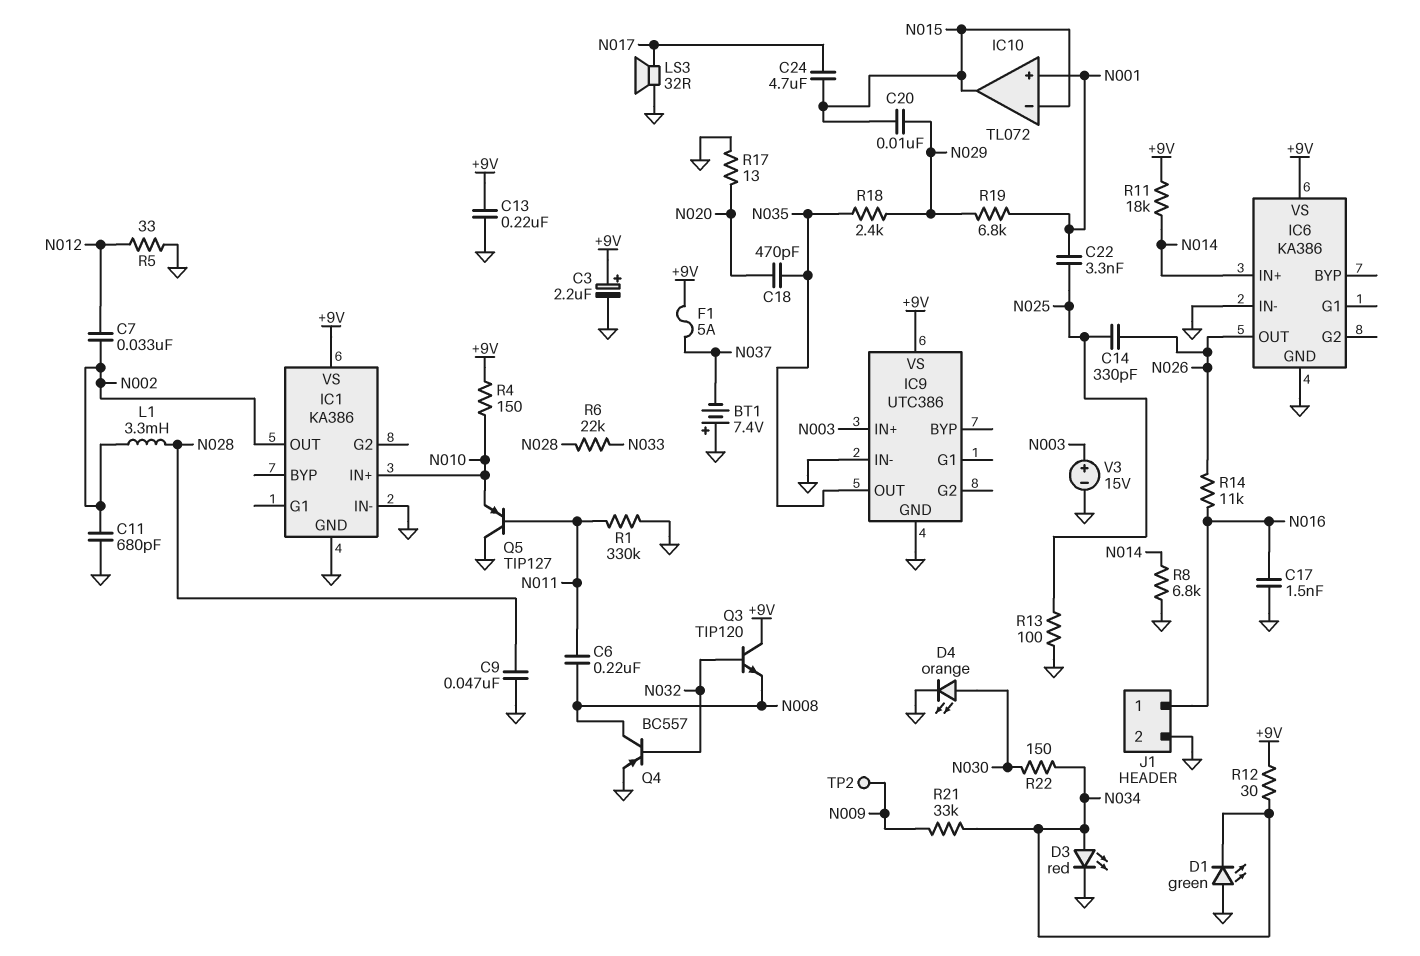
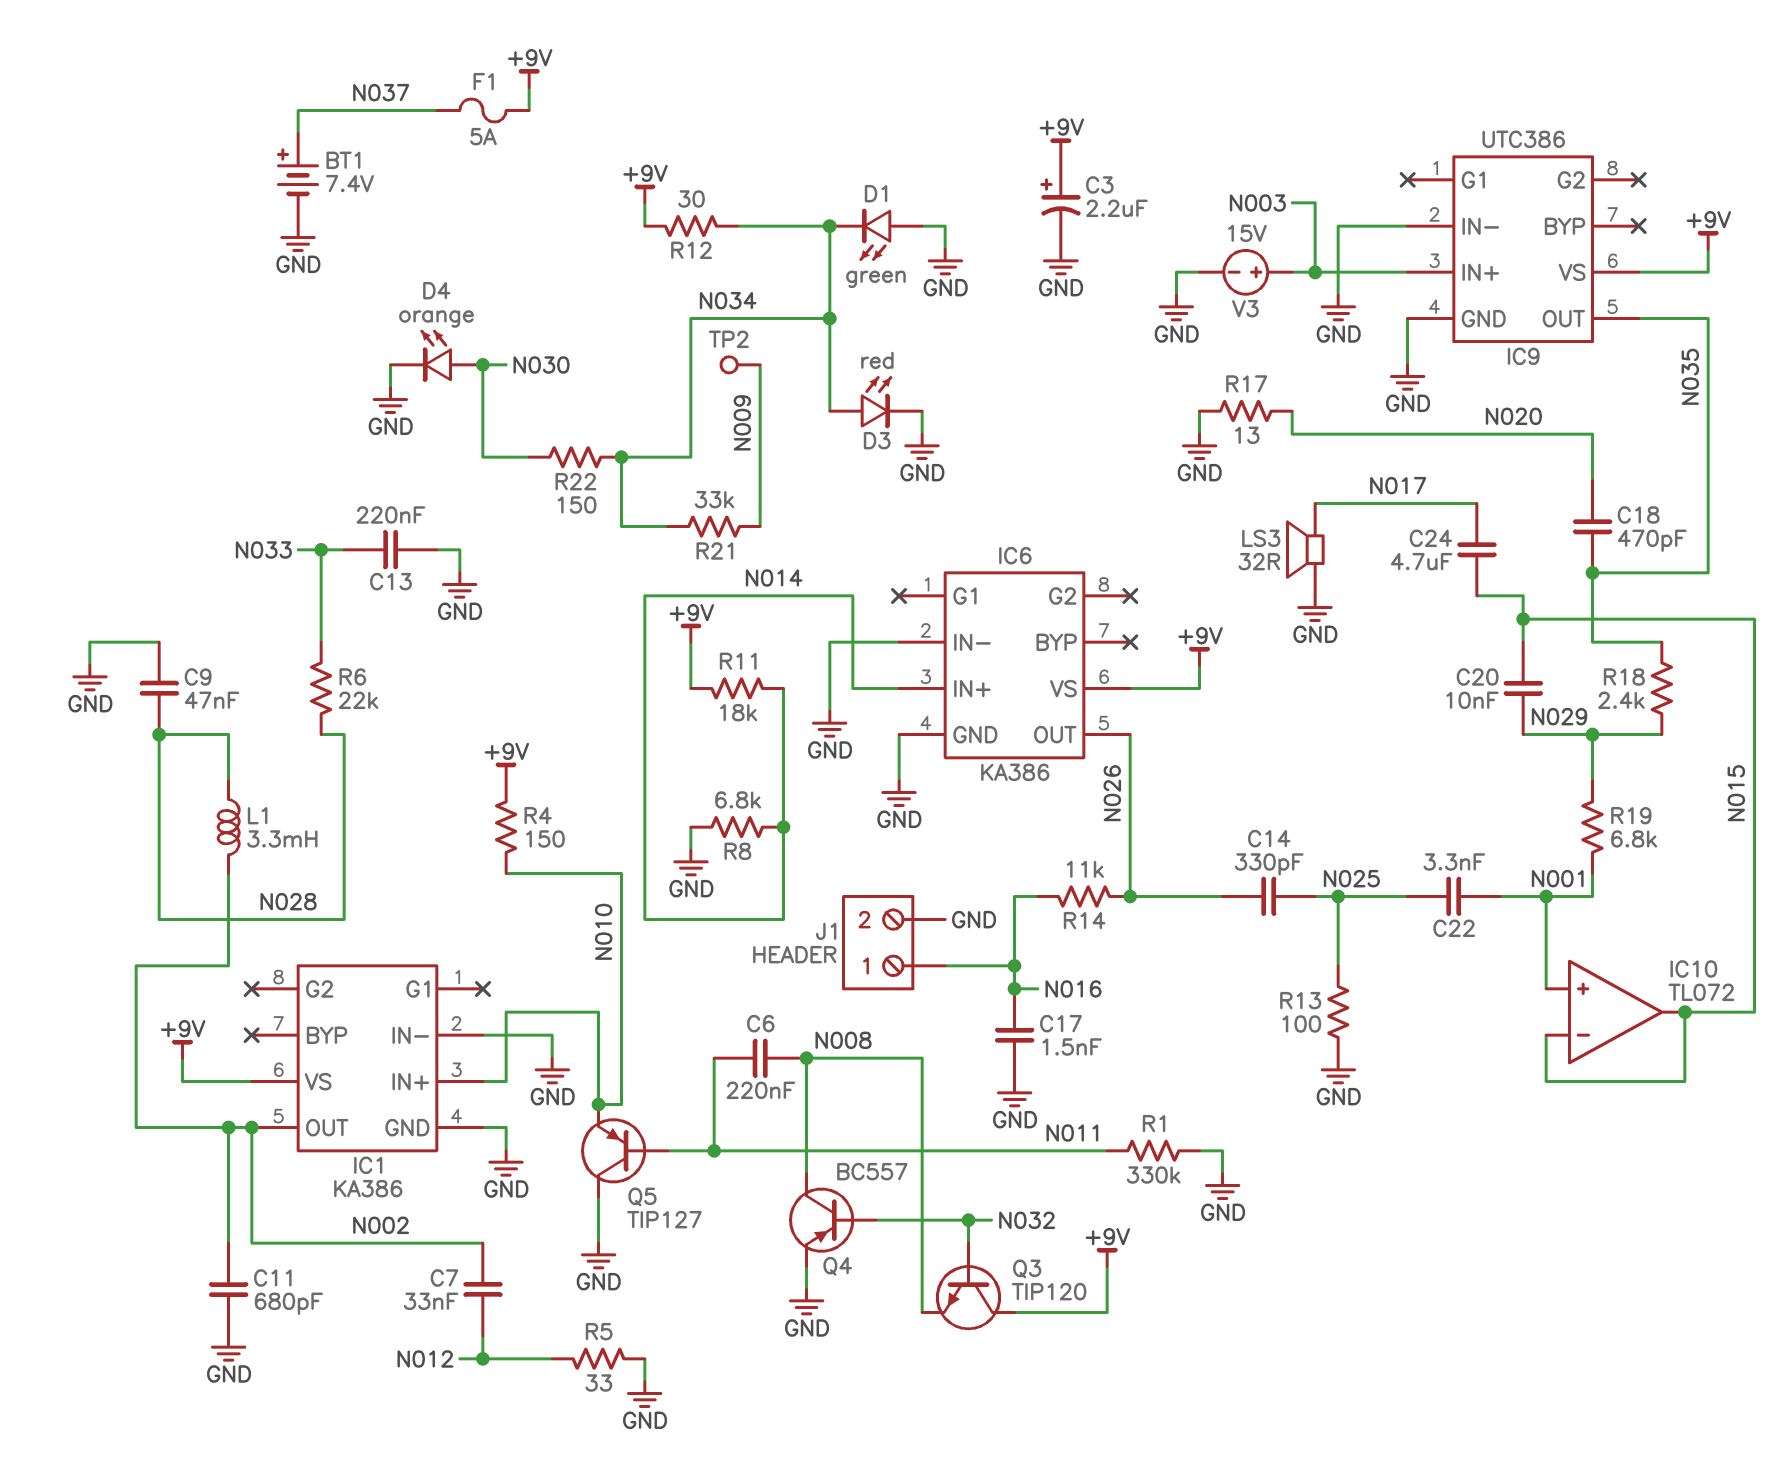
BT1: 7.4V (plus GND, minus N037) -> 7.4V (plus N037, minus GND)
C13: 220nF (+9V, GND) -> 220nF (GND, N033)

